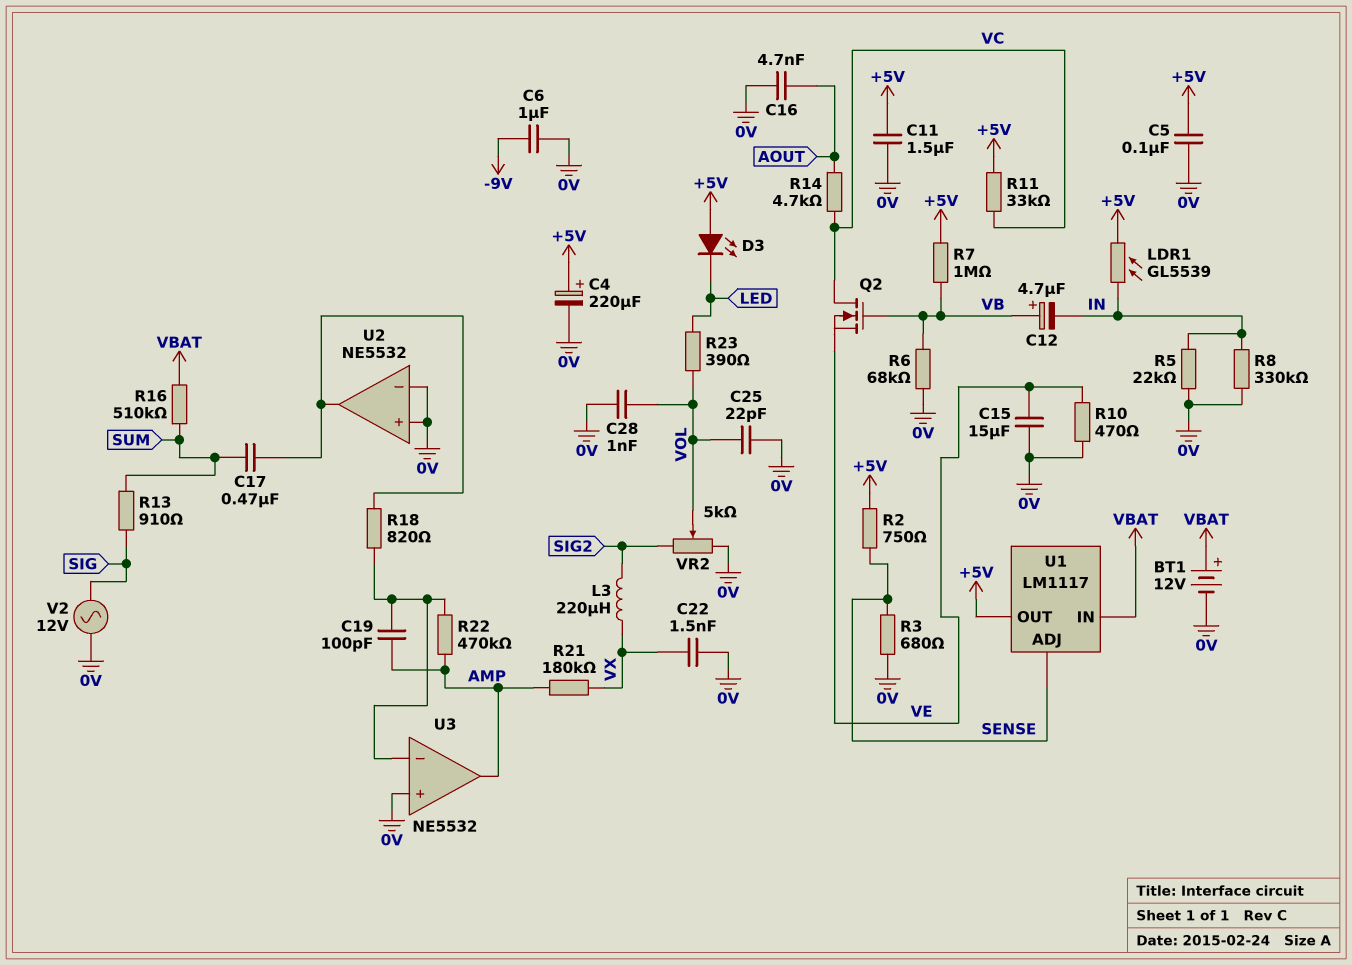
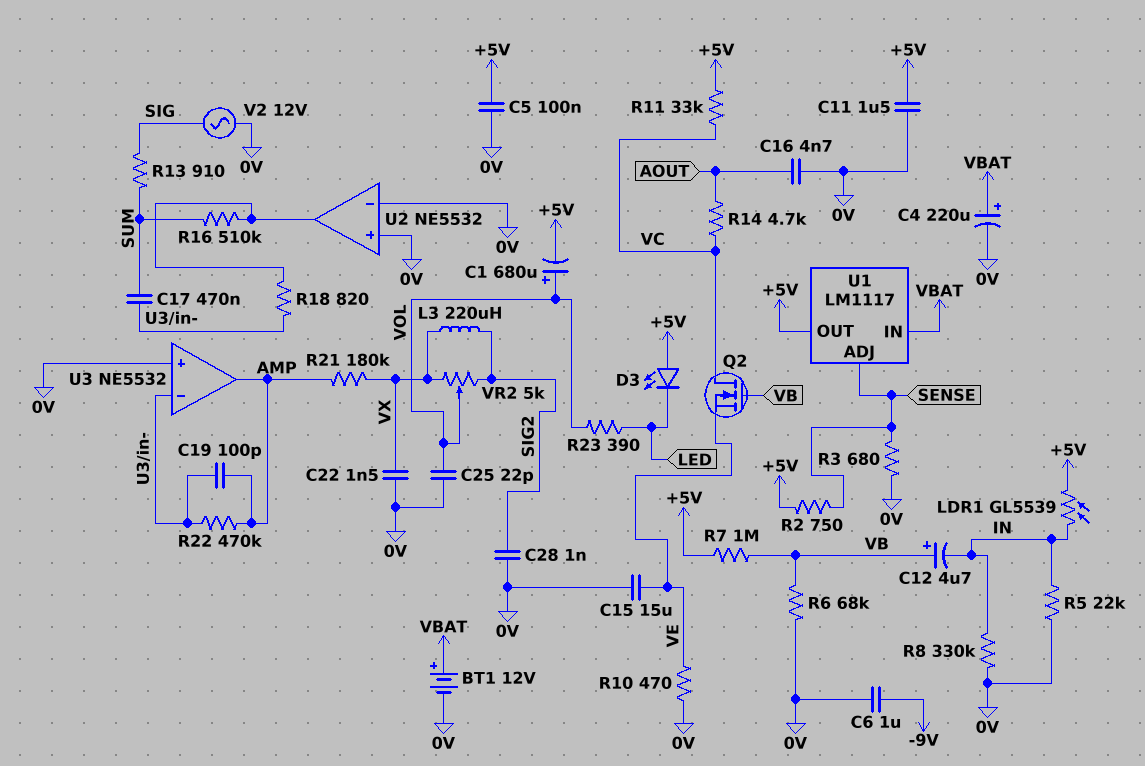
C1: none -> 680uF (plus VOL, minus +5V)
C4: 220uF (plus +5V, minus 0V) -> 220uF (plus VBAT, minus 0V)
C17: 470nF (SUM, U2/out) -> 470nF (SUM, U3/in-)
C28: 1nF (0V, VOL) -> 1nF (0V, SIG2)
R16: 510k (SUM, VBAT) -> 510k (SUM, U2/out)
VR2: 5k (0V, SIG2, wiper VOL) -> 5k (SIG2, VX, wiper VOL)

